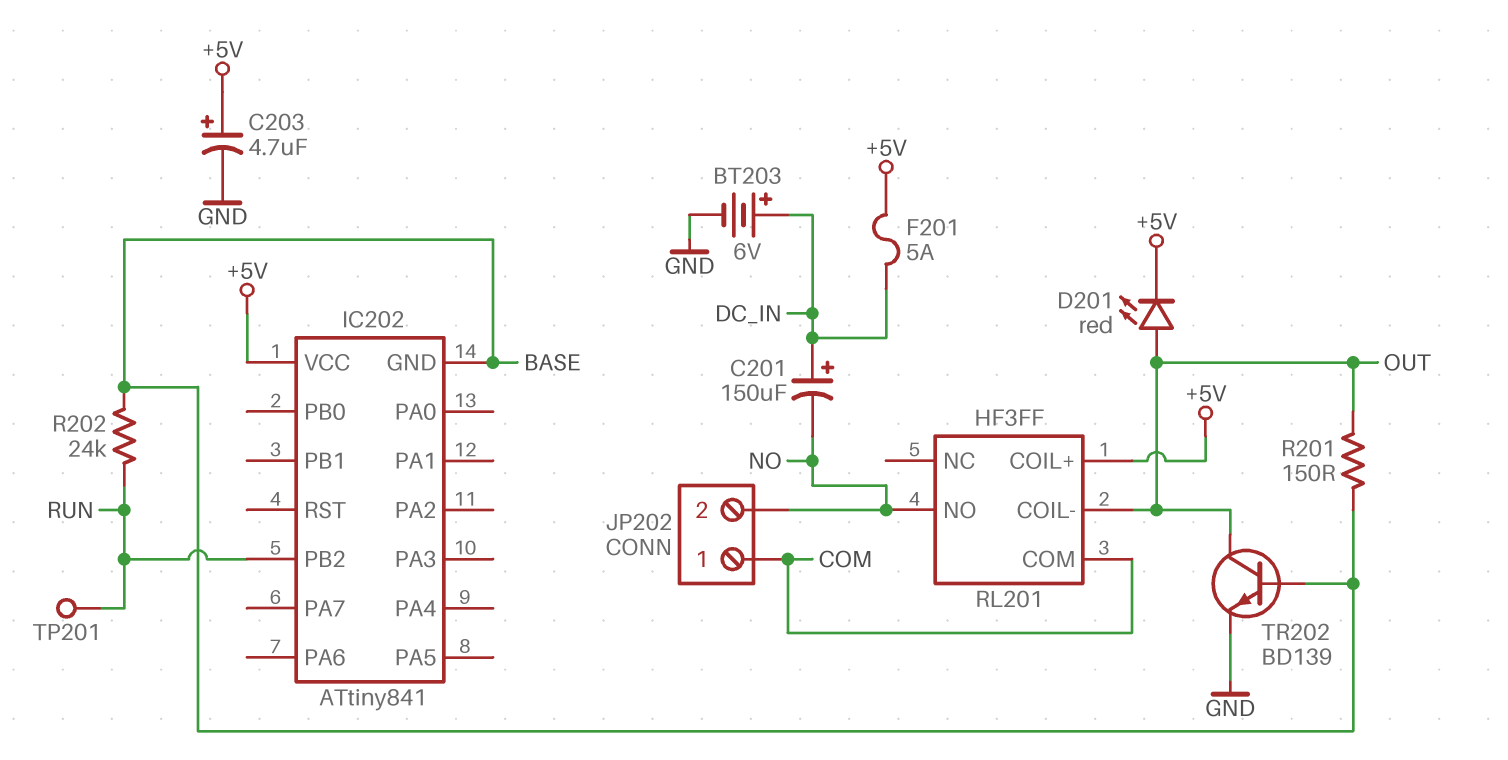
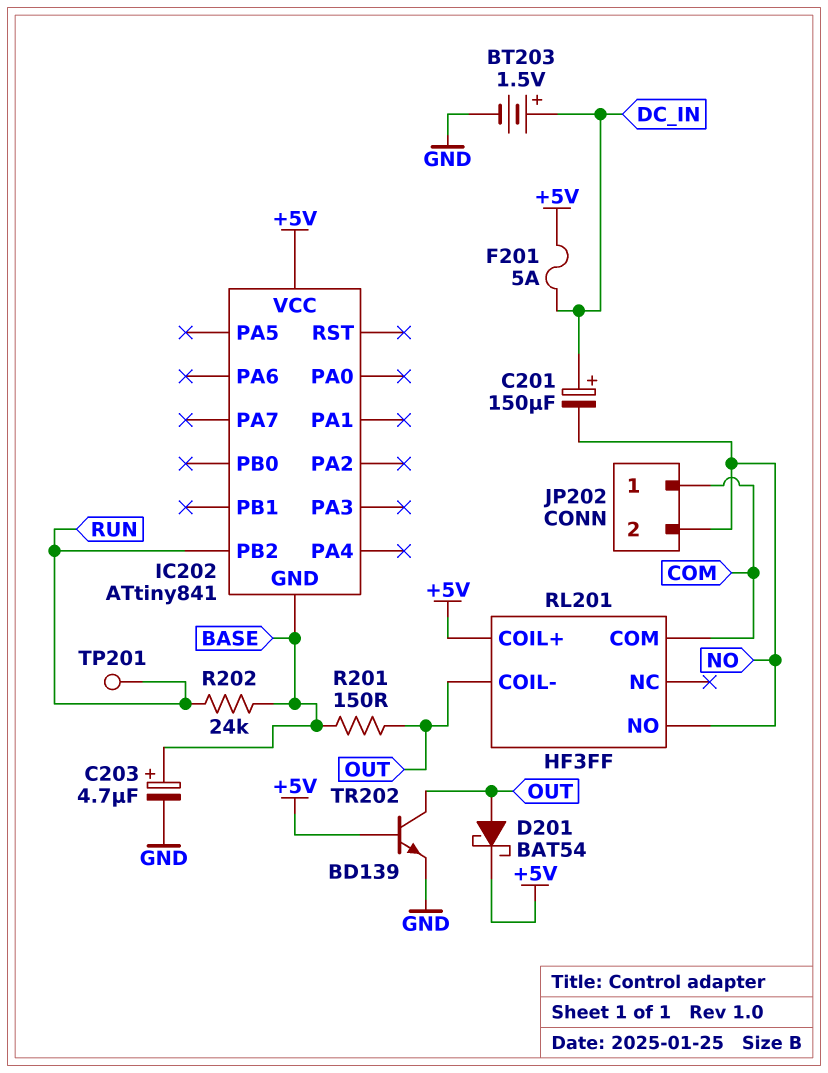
BT203: 6V (plus DC_IN, minus GND) -> 1.5V (plus DC_IN, minus GND)
C203: 4.7uF (plus +5V, minus GND) -> 4.7uF (plus BASE, minus GND)
D201: LED red (A OUT, K +5V) -> schottky BAT54 (A OUT, K +5V)
TR202: NPN BD139 (B BASE, C OUT, E GND) -> NPN BD139 (B +5V, C OUT, E GND)

